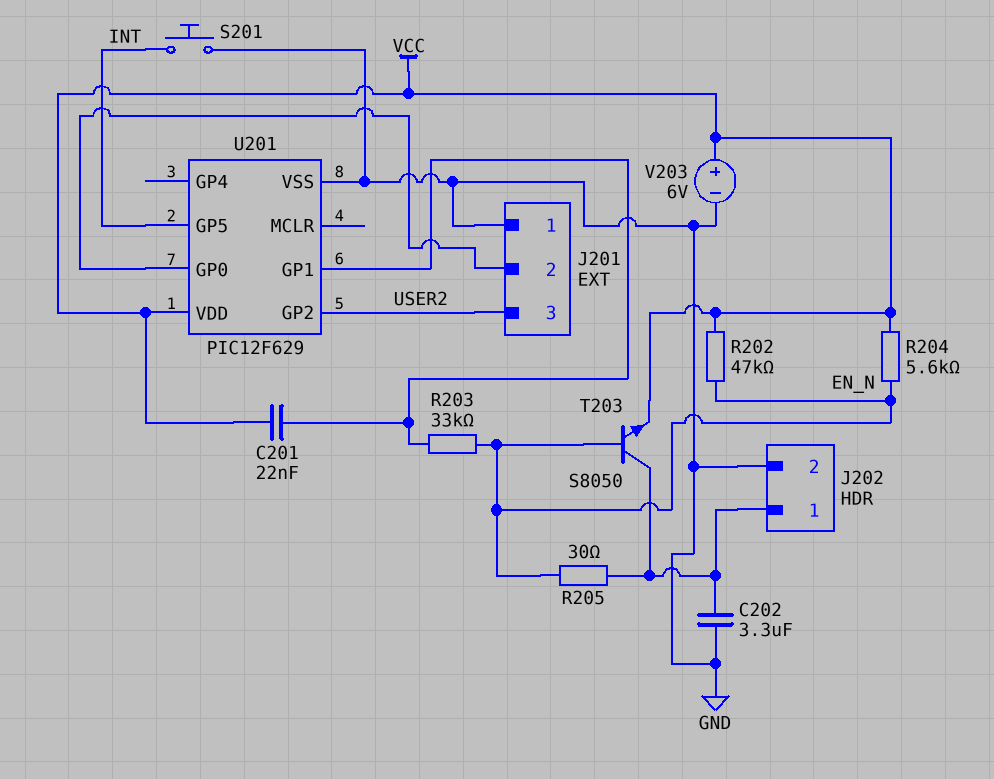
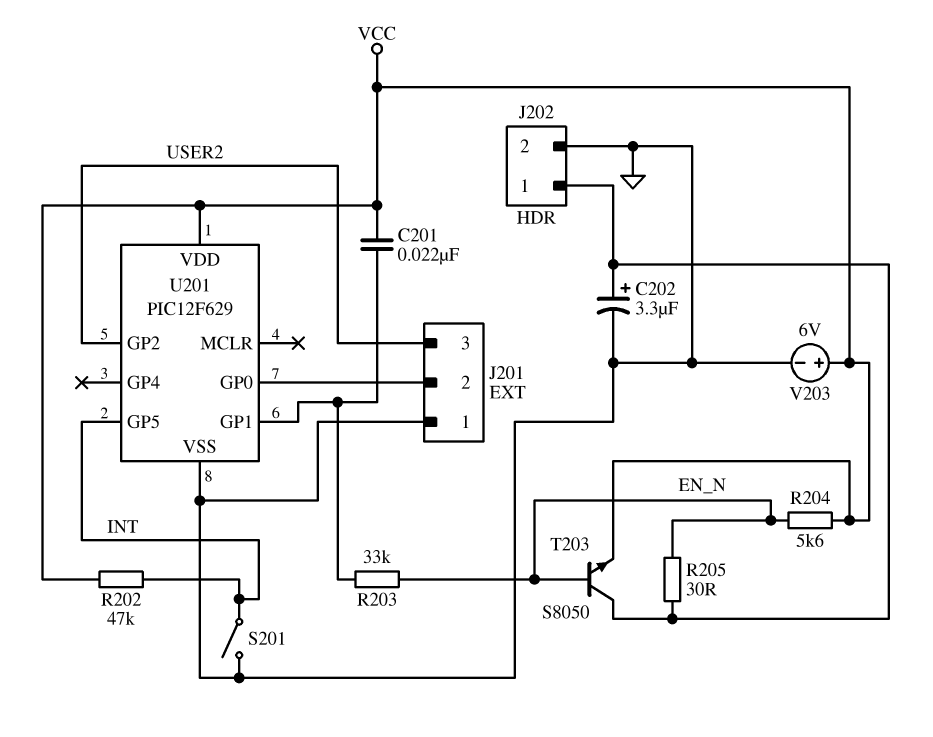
C202: 3.3uF (GND, J202/1) -> 3.3uF (plus J202/1, minus GND)
R202: 47k (EN_N, VCC) -> 47k (INT, VCC)
S201: button (GND, INT) -> switch (GND, INT)

